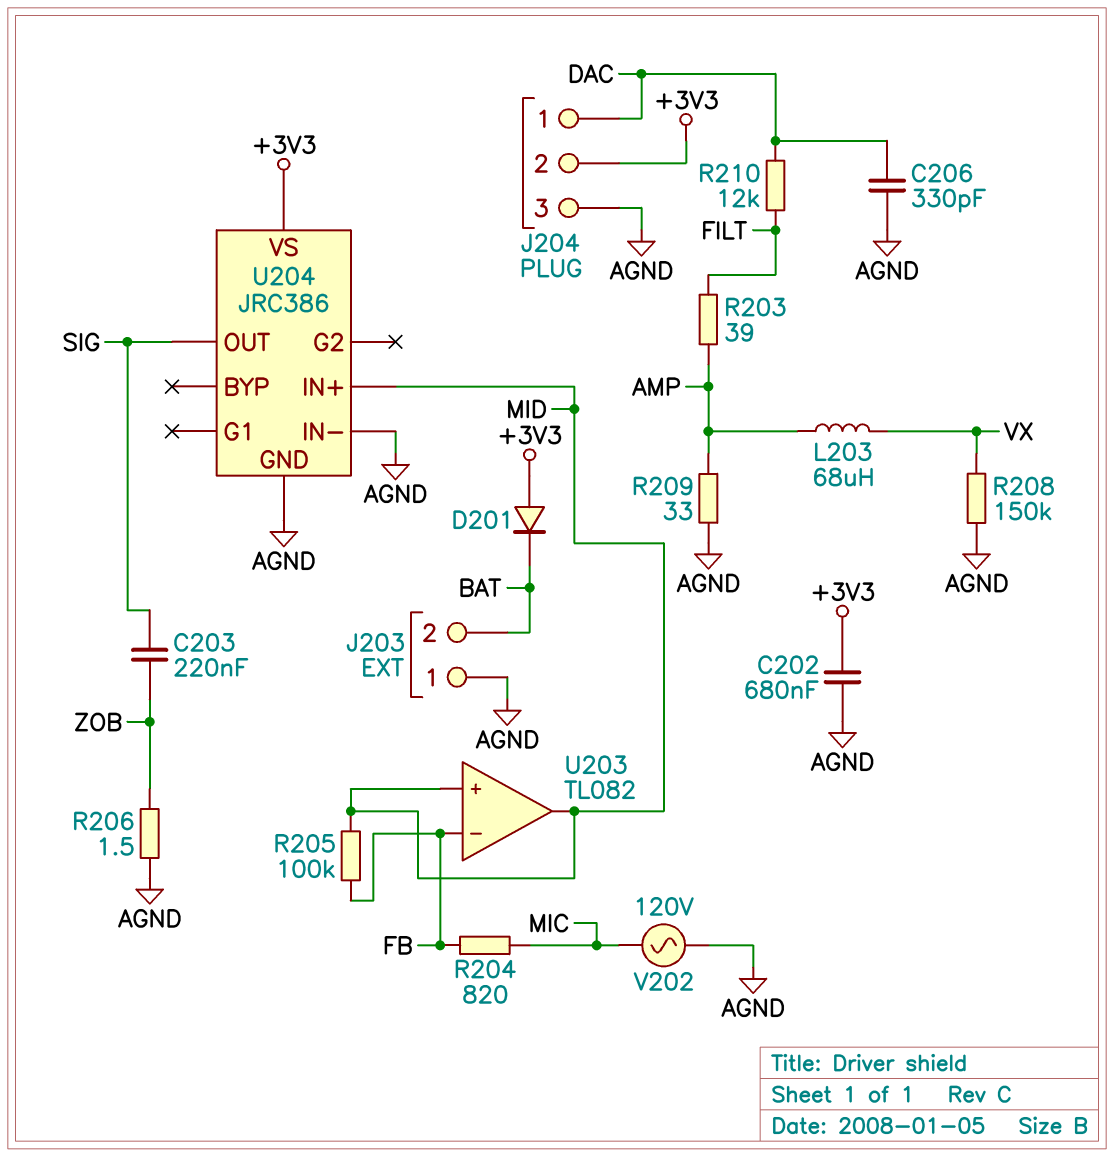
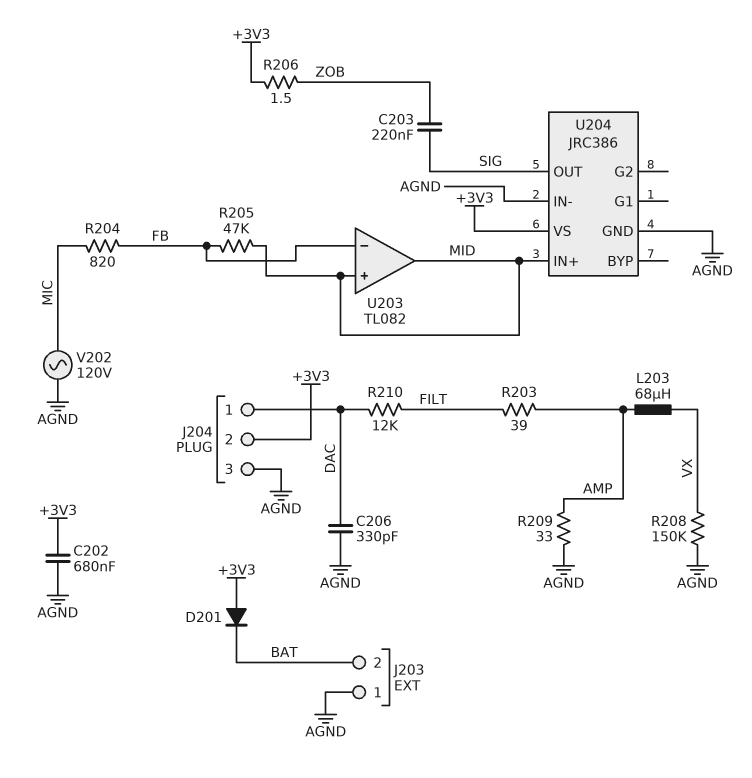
R205: 100k (FB, MID) -> 47k (FB, MID)
R206: 1.5 (AGND, ZOB) -> 1.5 (+3V3, ZOB)

